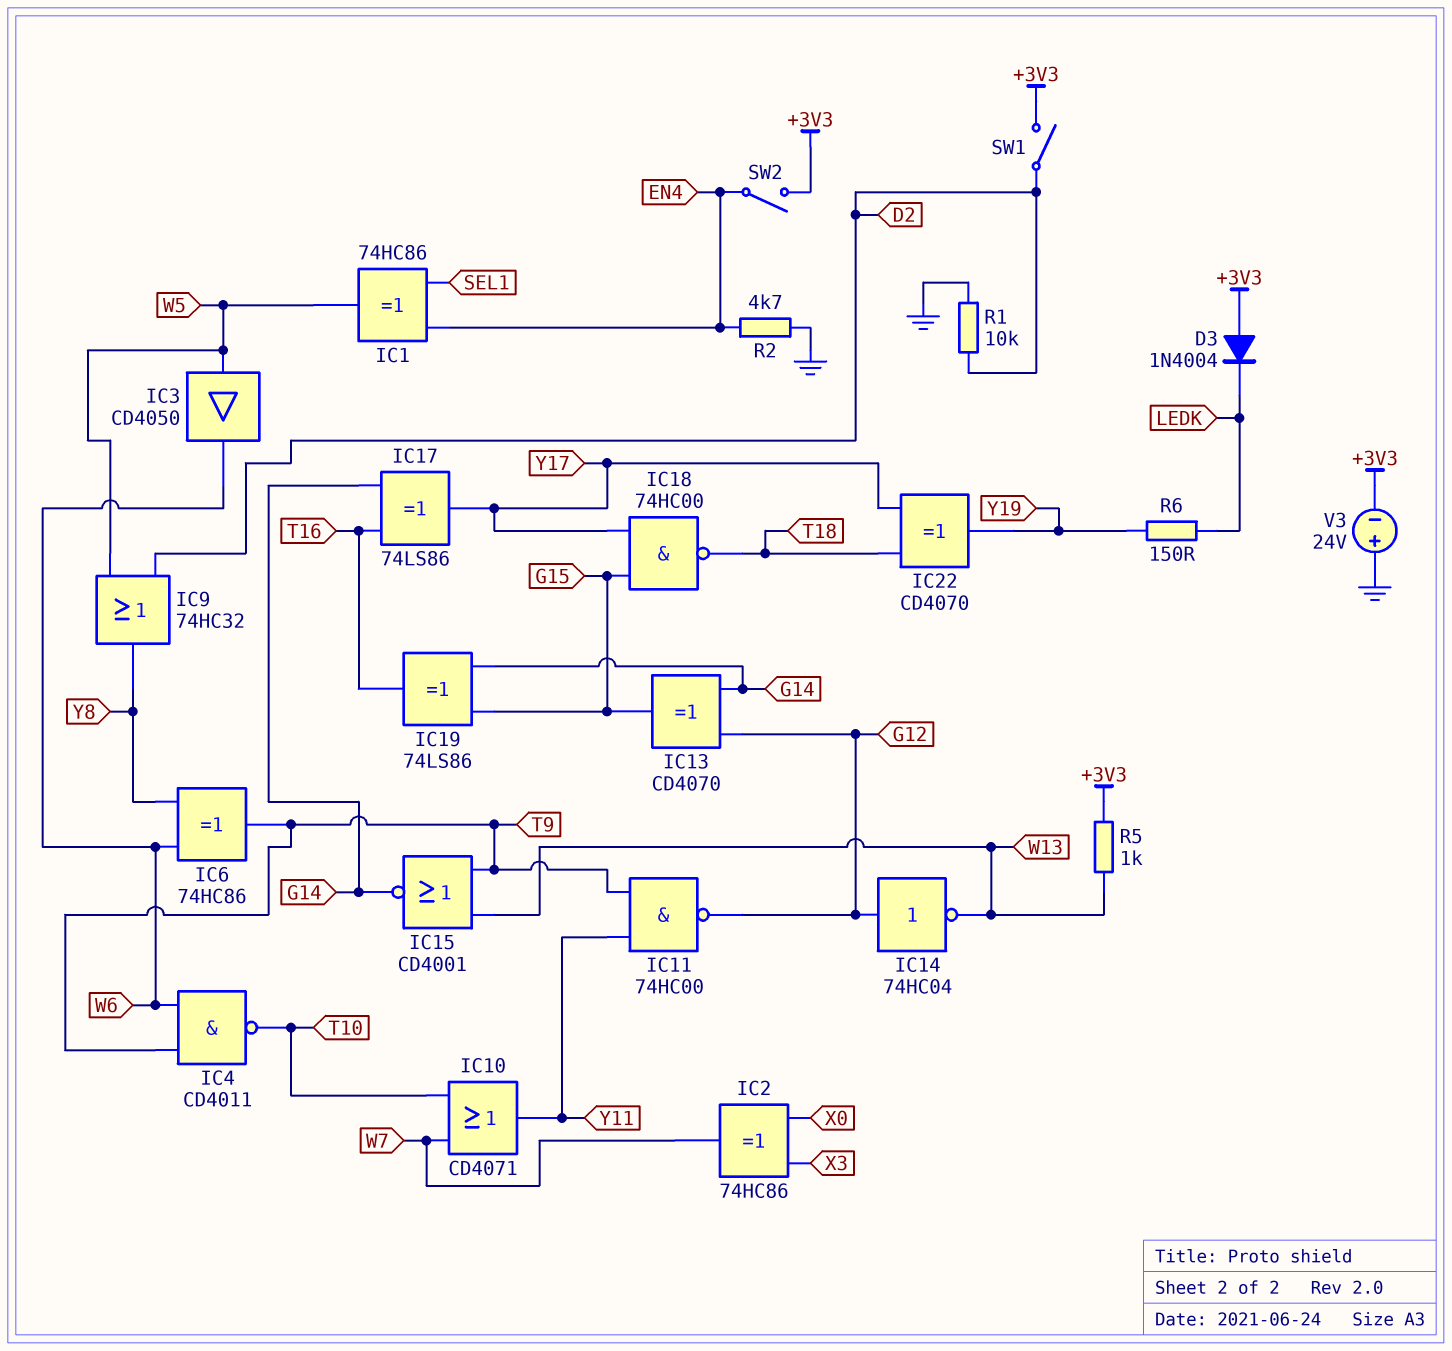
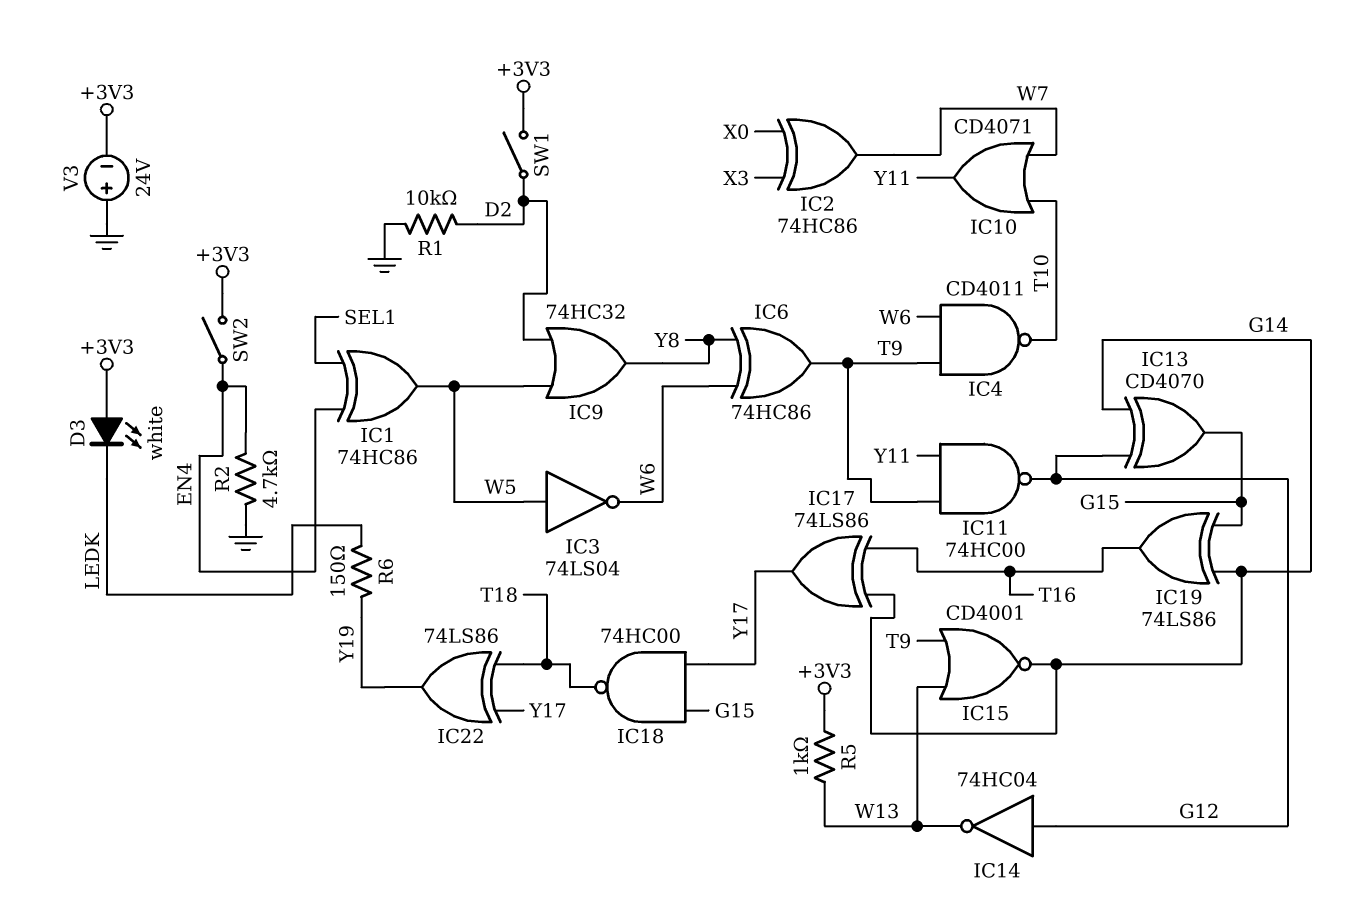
D3: diode 1N4004 (A +3V3, K LEDK) -> LED white (A +3V3, K LEDK)
IC3: buffer CD4050 (in W5, out W6) -> NOT 74LS04 (in W5, out W6)
IC22: XOR CD4070 (in T18, in Y17, out Y19) -> XOR 74LS86 (in T18, in Y17, out Y19)

